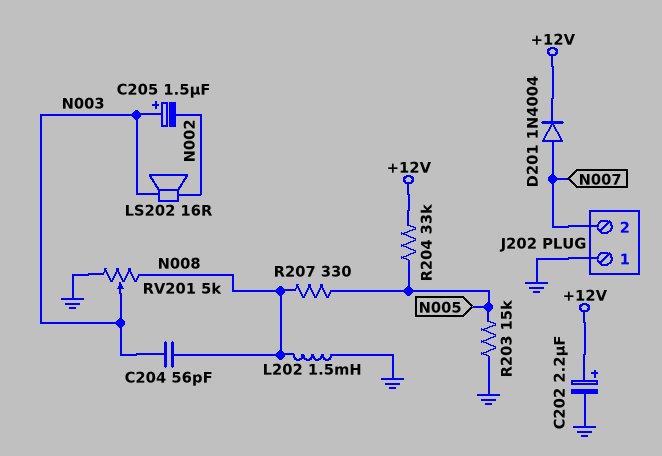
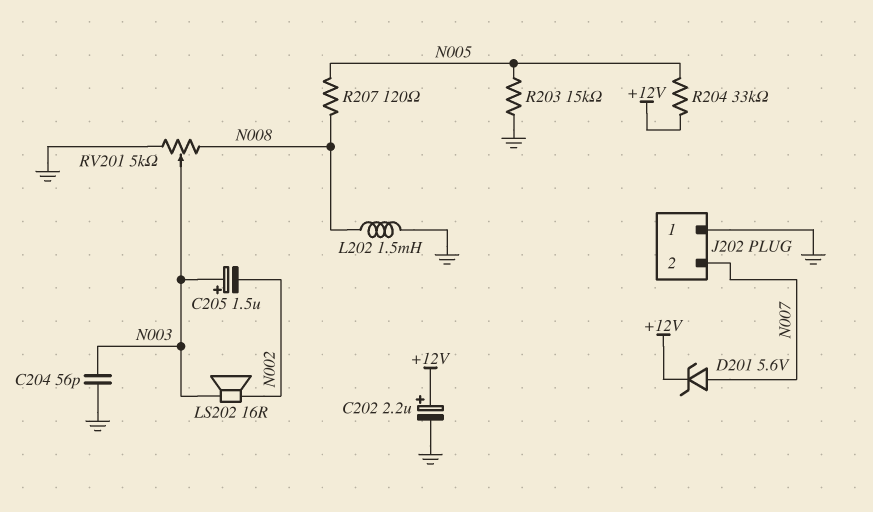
C204: 56pF (N003, N008) -> 56pF (GND, N003)
D201: diode 1N4004 (A N007, K +12V) -> zener 5.6V (A N007, K +12V)
R207: 330 (N005, N008) -> 120 (N005, N008)

